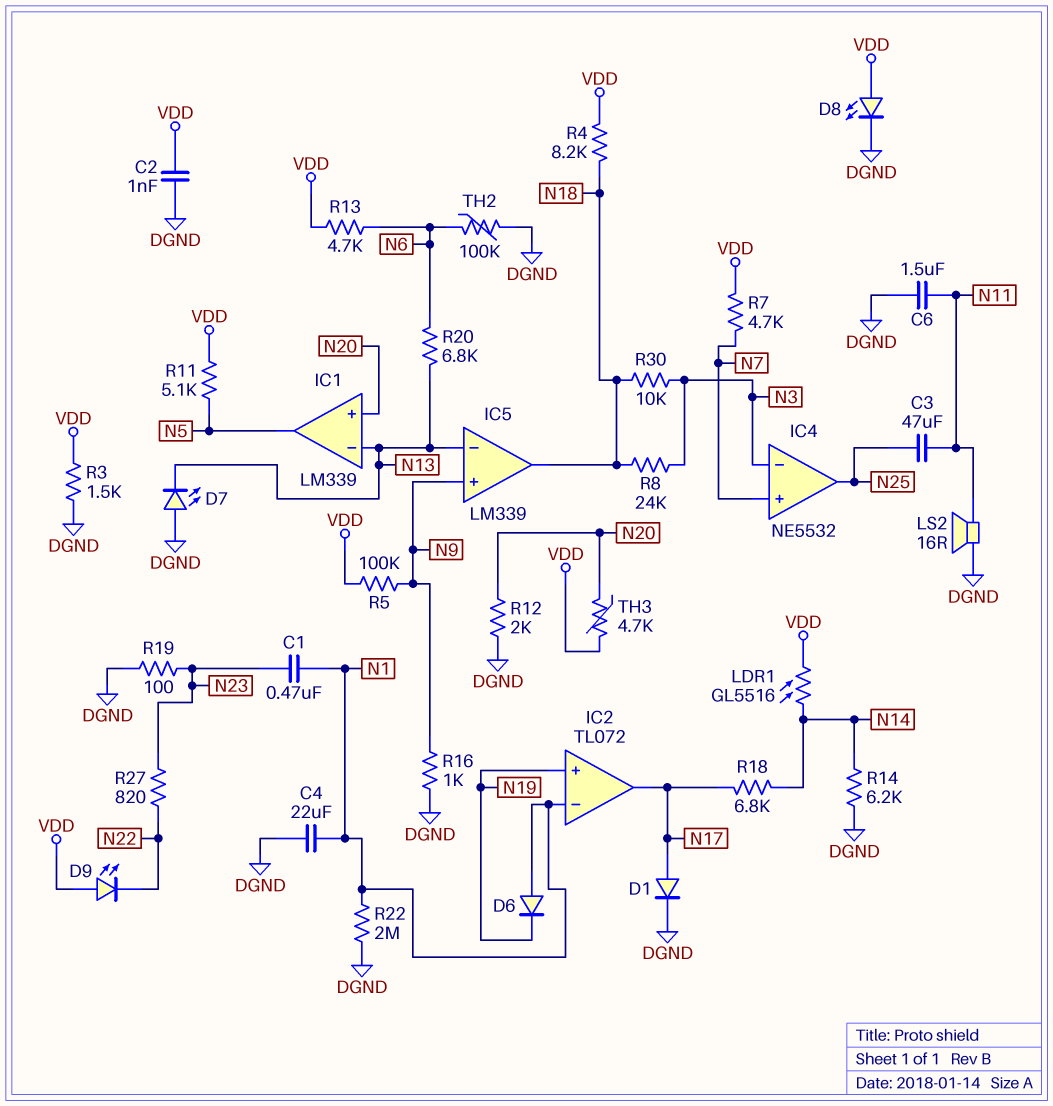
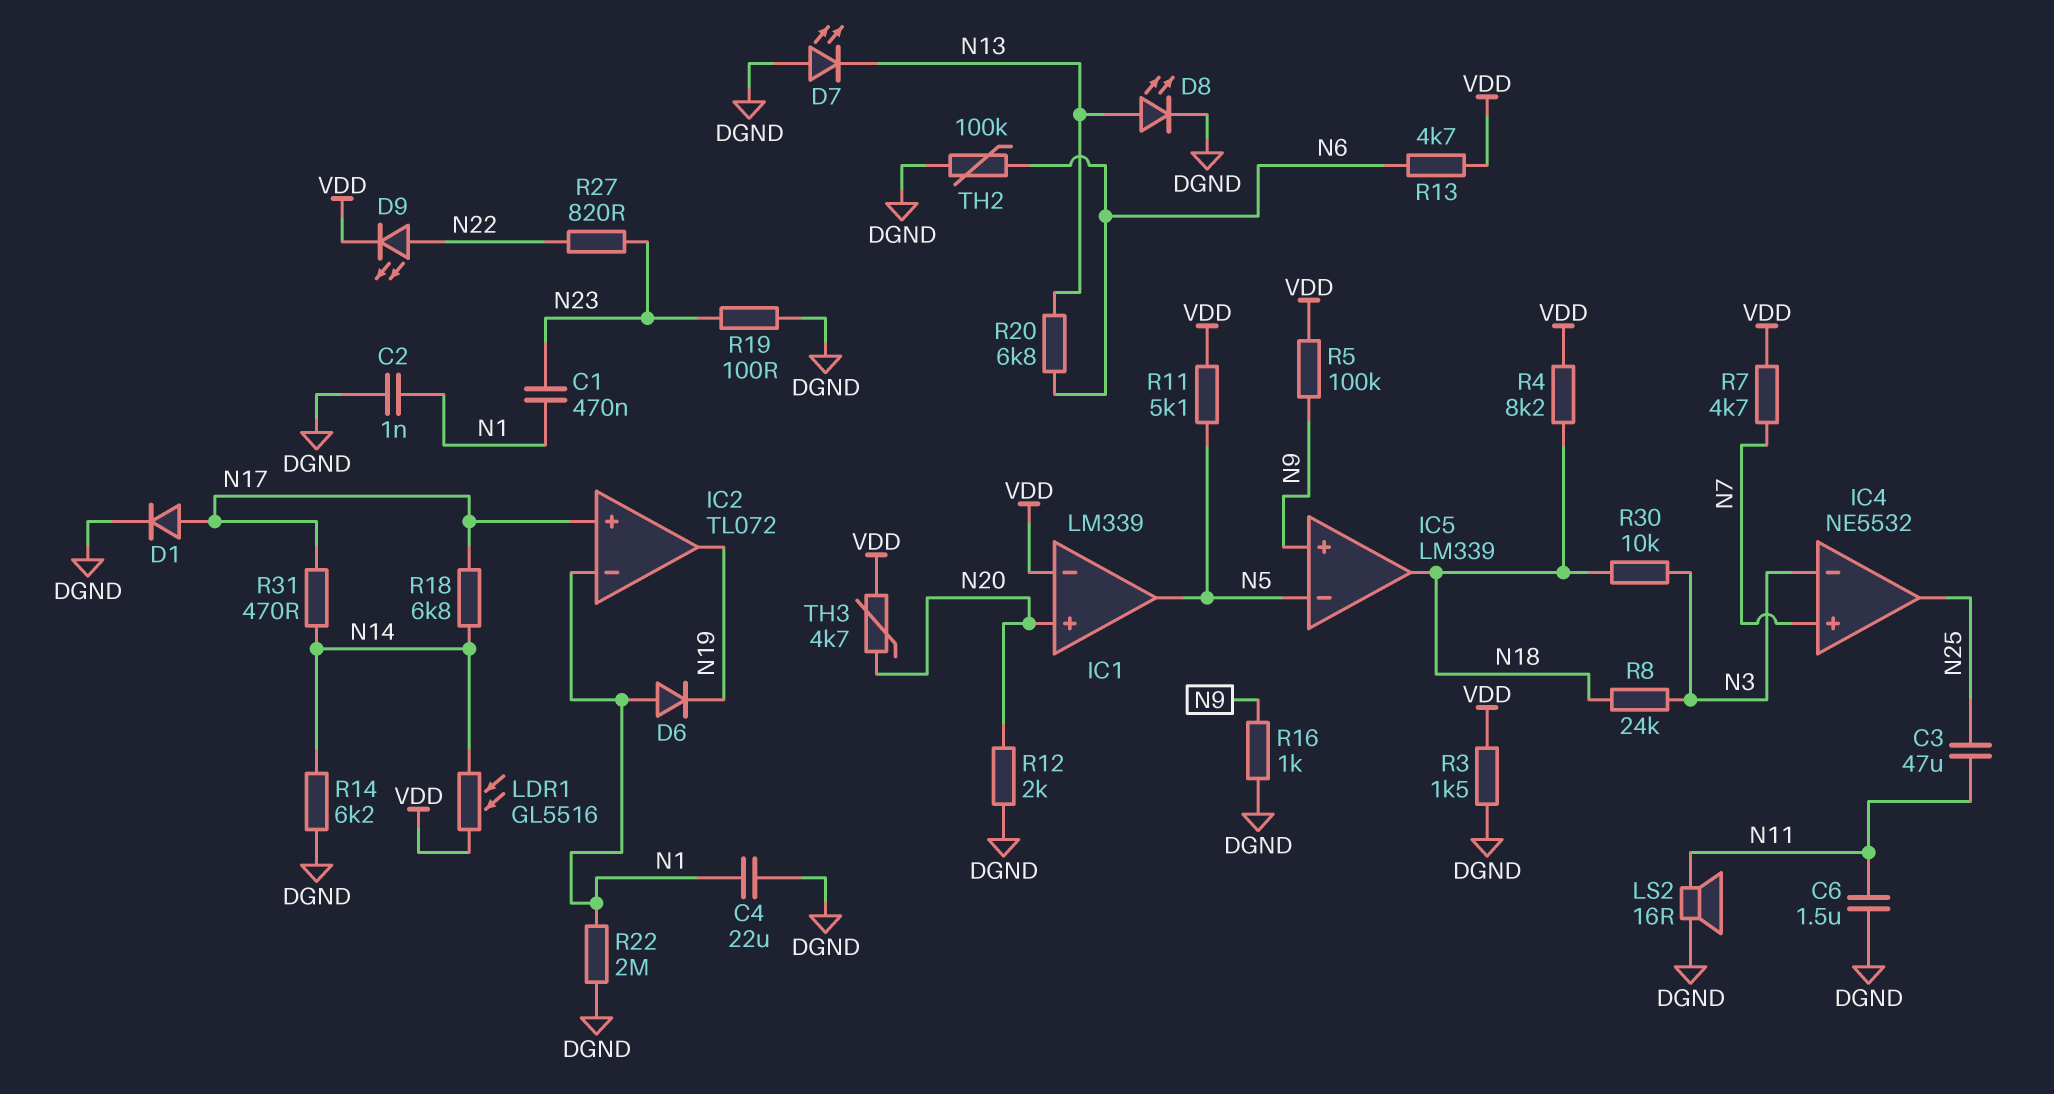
C2: 1nF (DGND, VDD) -> 1nF (DGND, N1)
D8: LED (A VDD, K DGND) -> LED (A N13, K DGND)
D9: LED (A VDD, K N22) -> LED (A N22, K VDD)
IC1 pin in-: N13 -> VDD
IC2 pin in+: N19 -> N17
IC2 pin out: N17 -> N19
IC5 pin in-: N13 -> N5
R31: none -> 470 (N14, N17)

